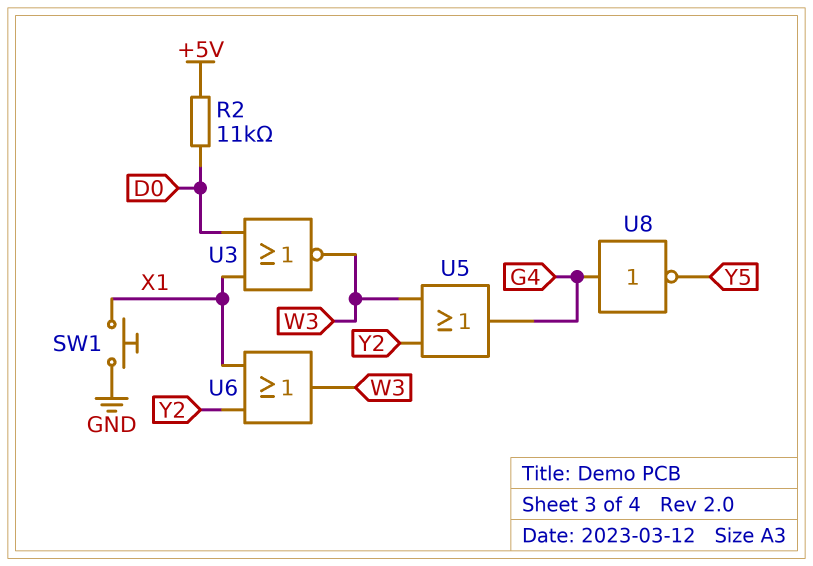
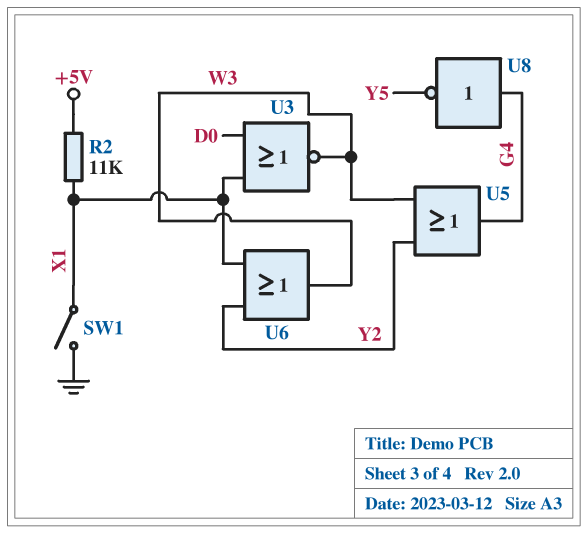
R2: 11k (+5V, D0) -> 11k (+5V, X1)
SW1: button (GND, X1) -> switch (GND, X1)

